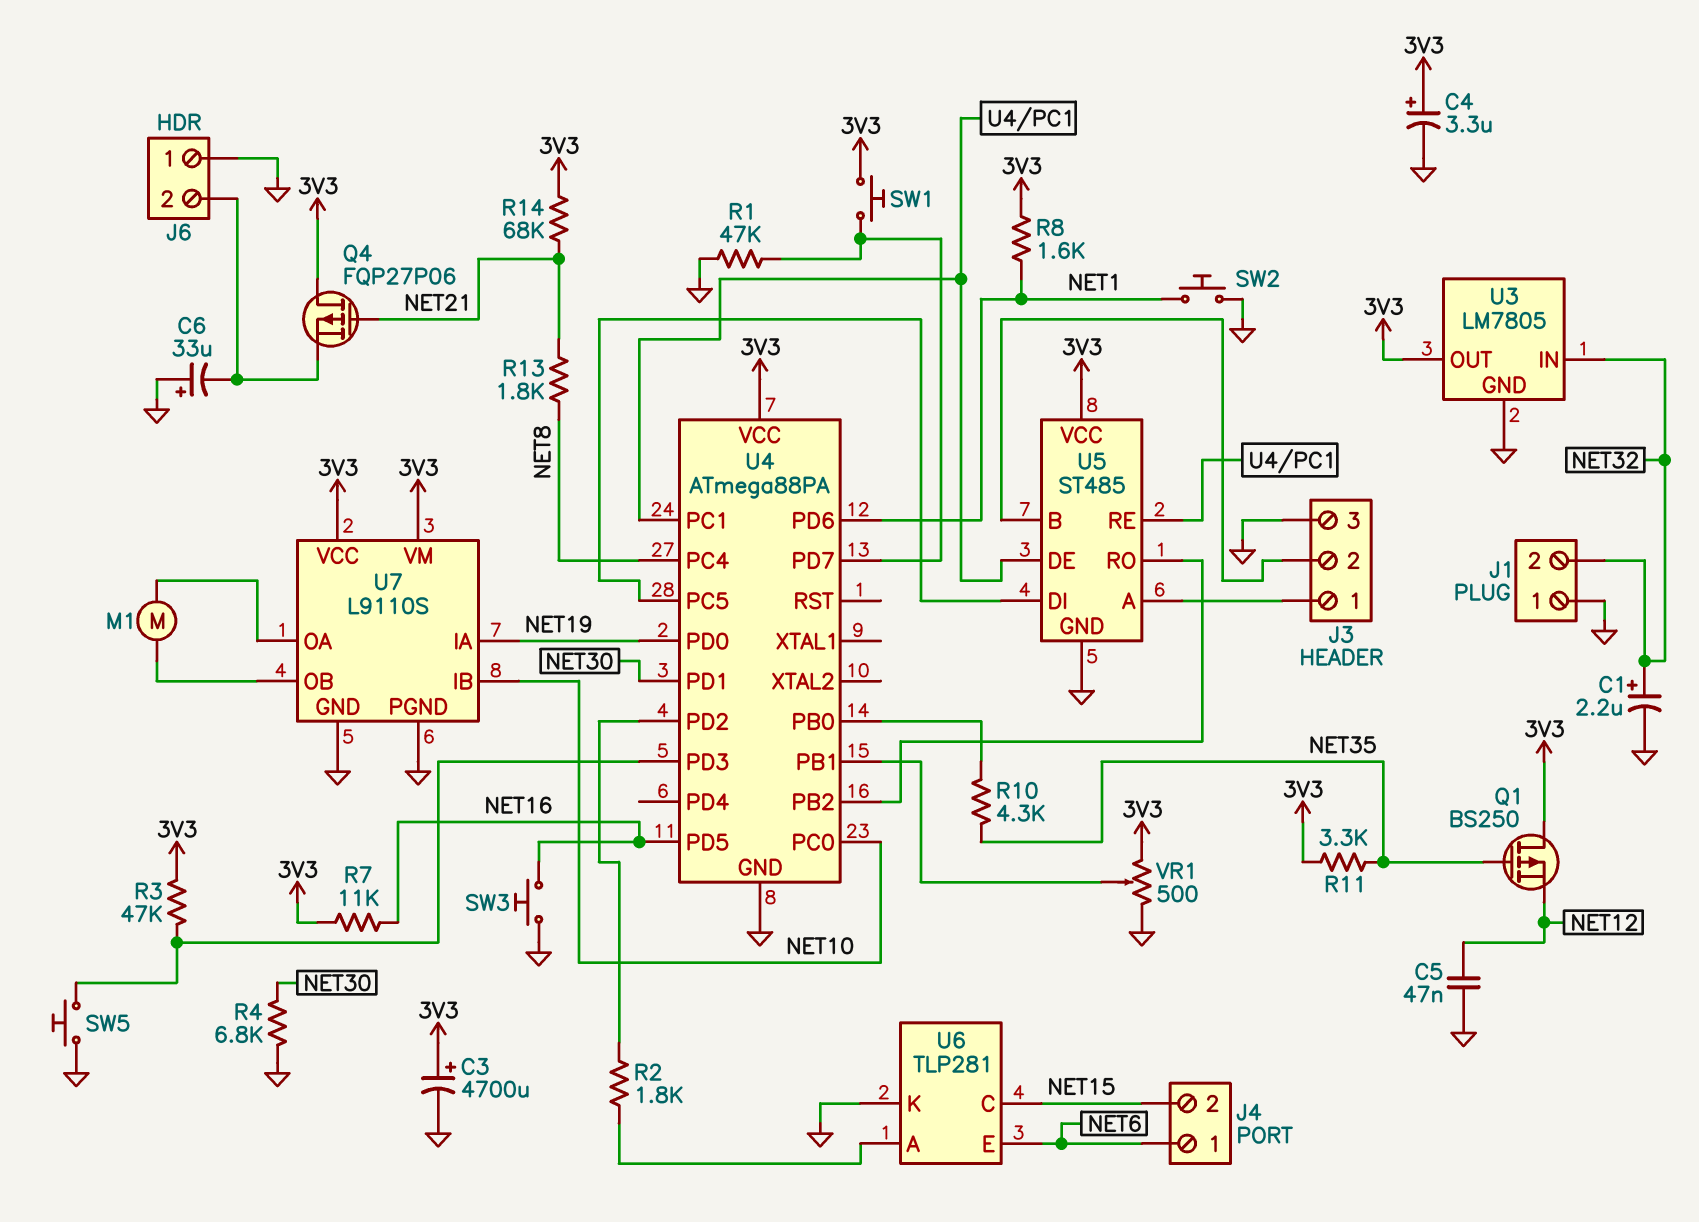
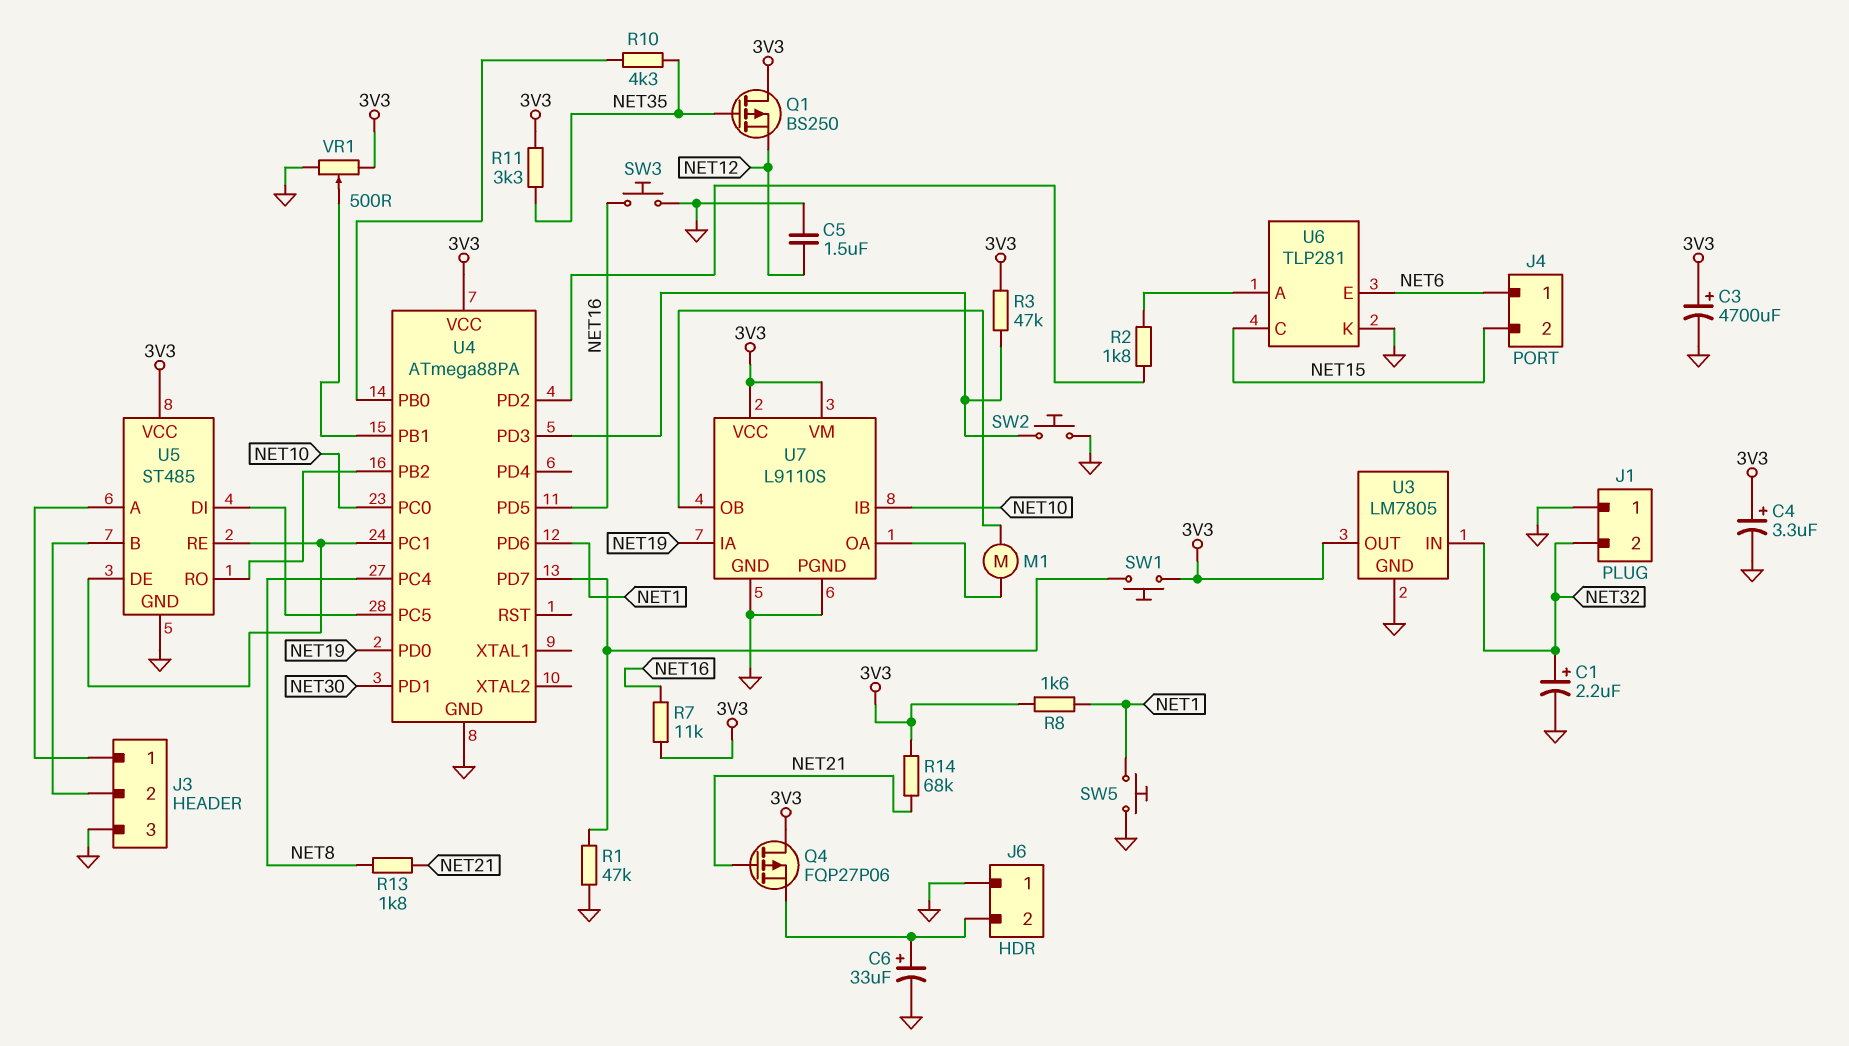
C5: 47nF (GND, NET12) -> 1.5uF (GND, NET12)
C6: 33uF (plus GND, minus J6/2) -> 33uF (plus J6/2, minus GND)
R4: 6.8k (GND, NET30) -> none
SW2: button (GND, NET1) -> button (GND, U4/PD3)
SW5: button (GND, U4/PD3) -> button (GND, NET1)

